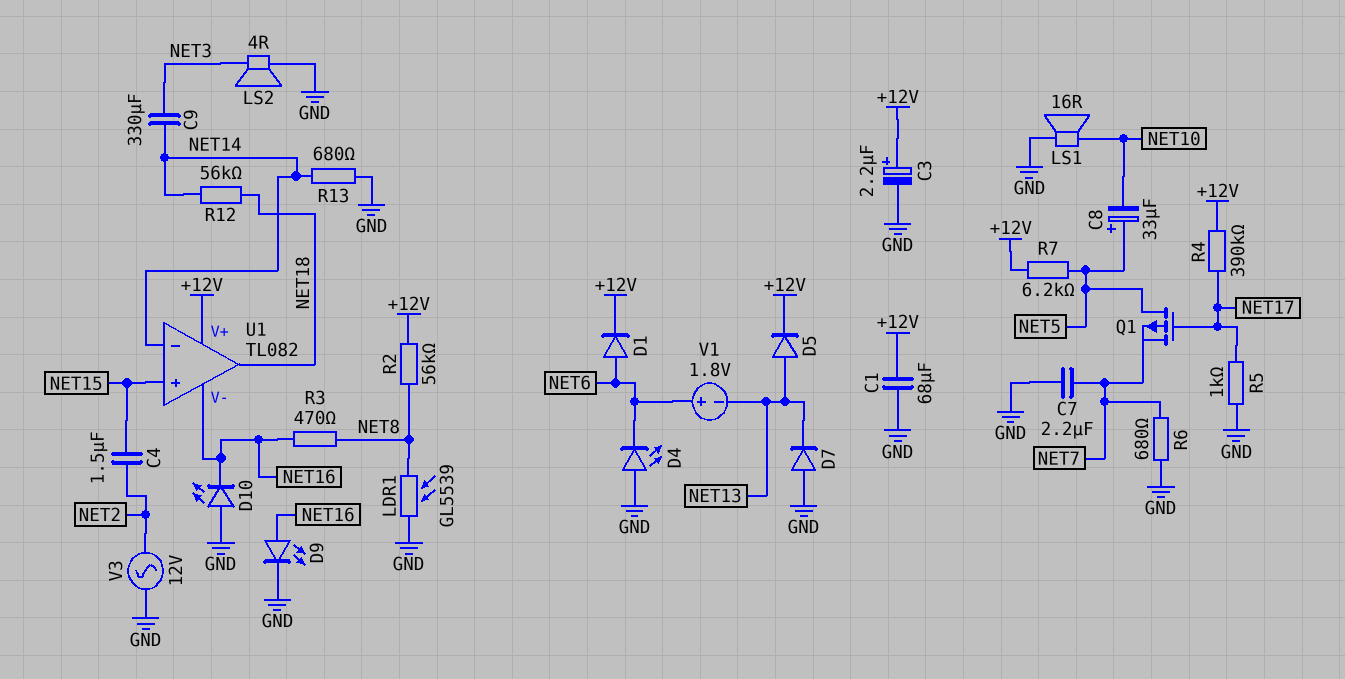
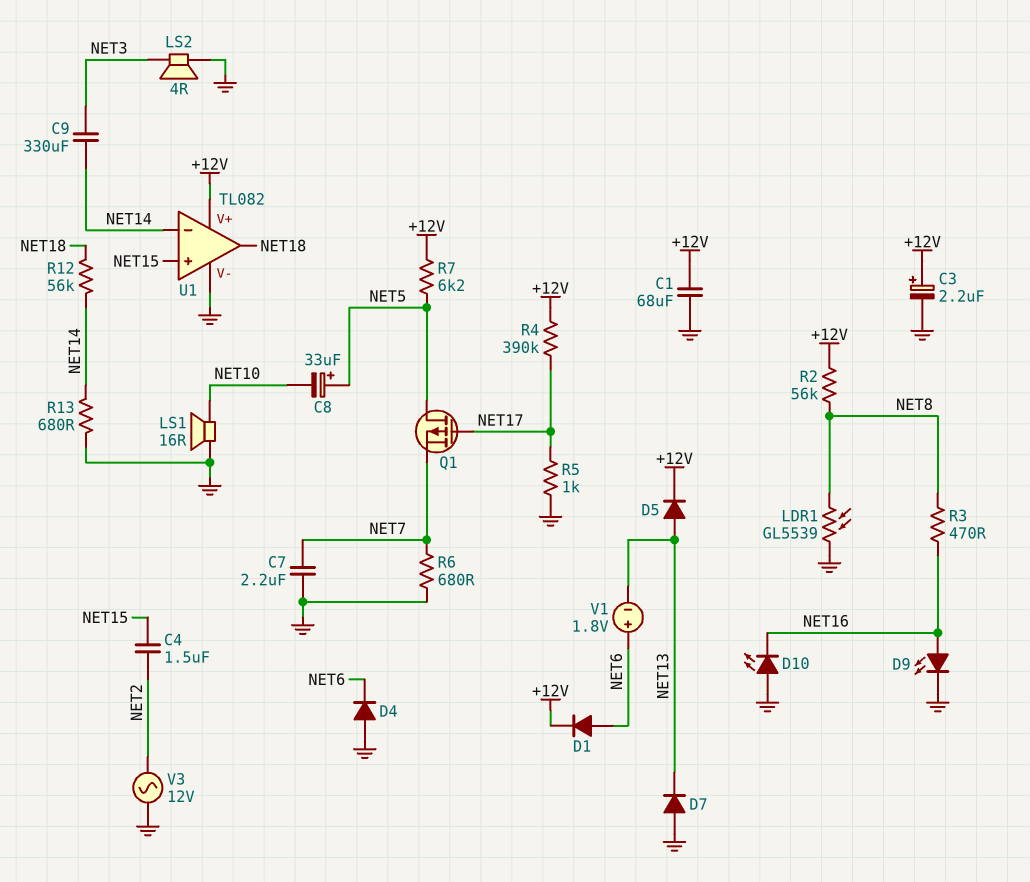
D4: LED (A GND, K NET6) -> diode (A GND, K NET6)
U1 pin V-: NET16 -> GND

